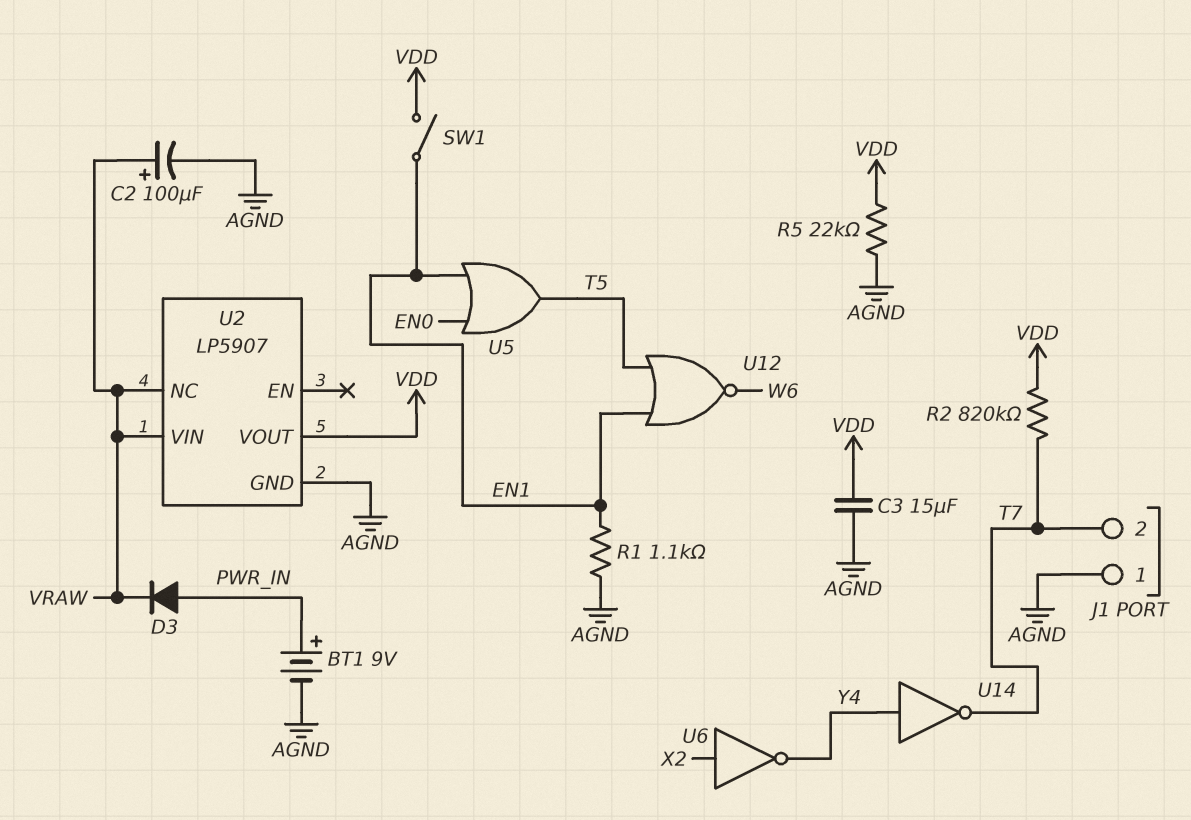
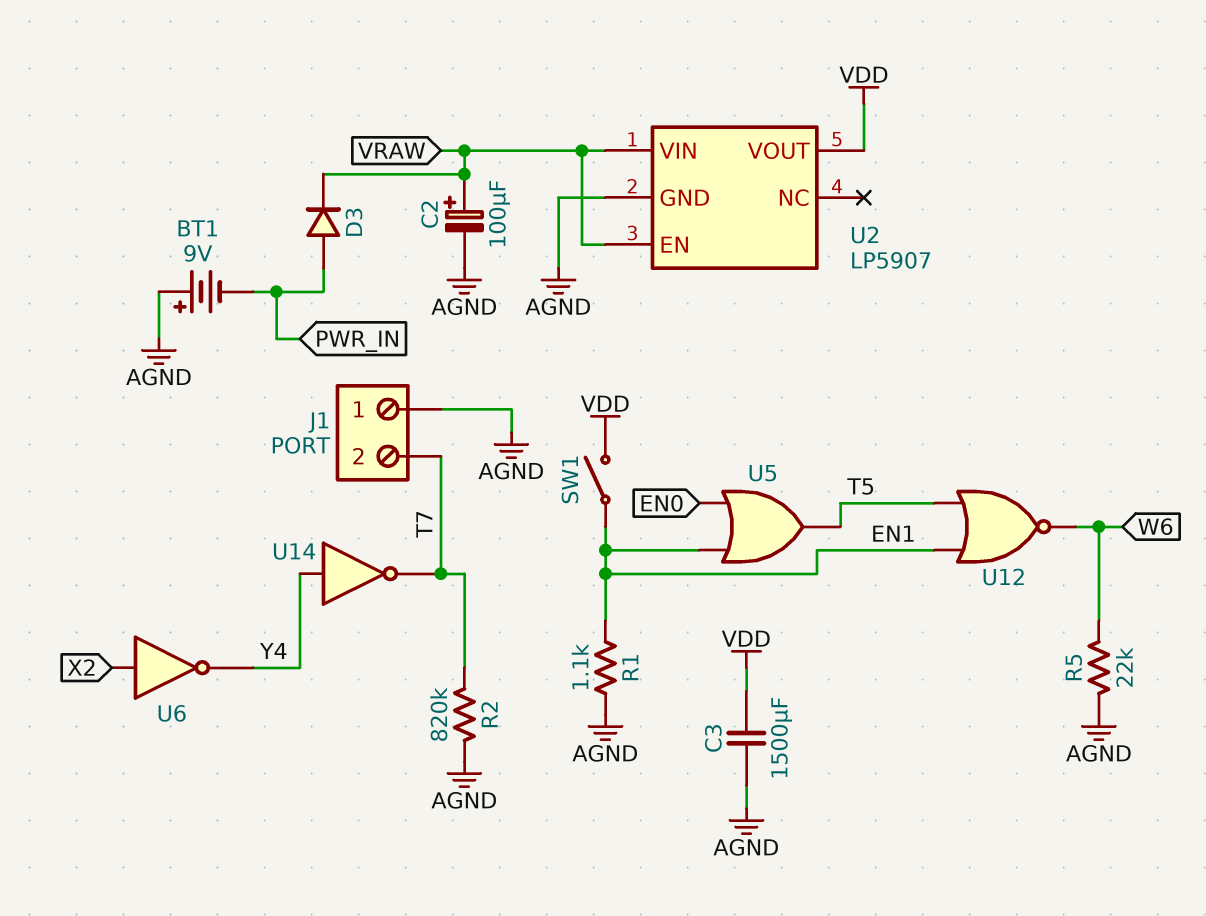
BT1: 9V (plus PWR_IN, minus AGND) -> 9V (plus AGND, minus PWR_IN)
C3: 15uF (AGND, VDD) -> 1500uF (AGND, VDD)
R2: 820k (T7, VDD) -> 820k (AGND, T7)
R5: 22k (AGND, VDD) -> 22k (AGND, W6)
U2 pin EN: none -> VRAW
U2 pin NC: VRAW -> none

